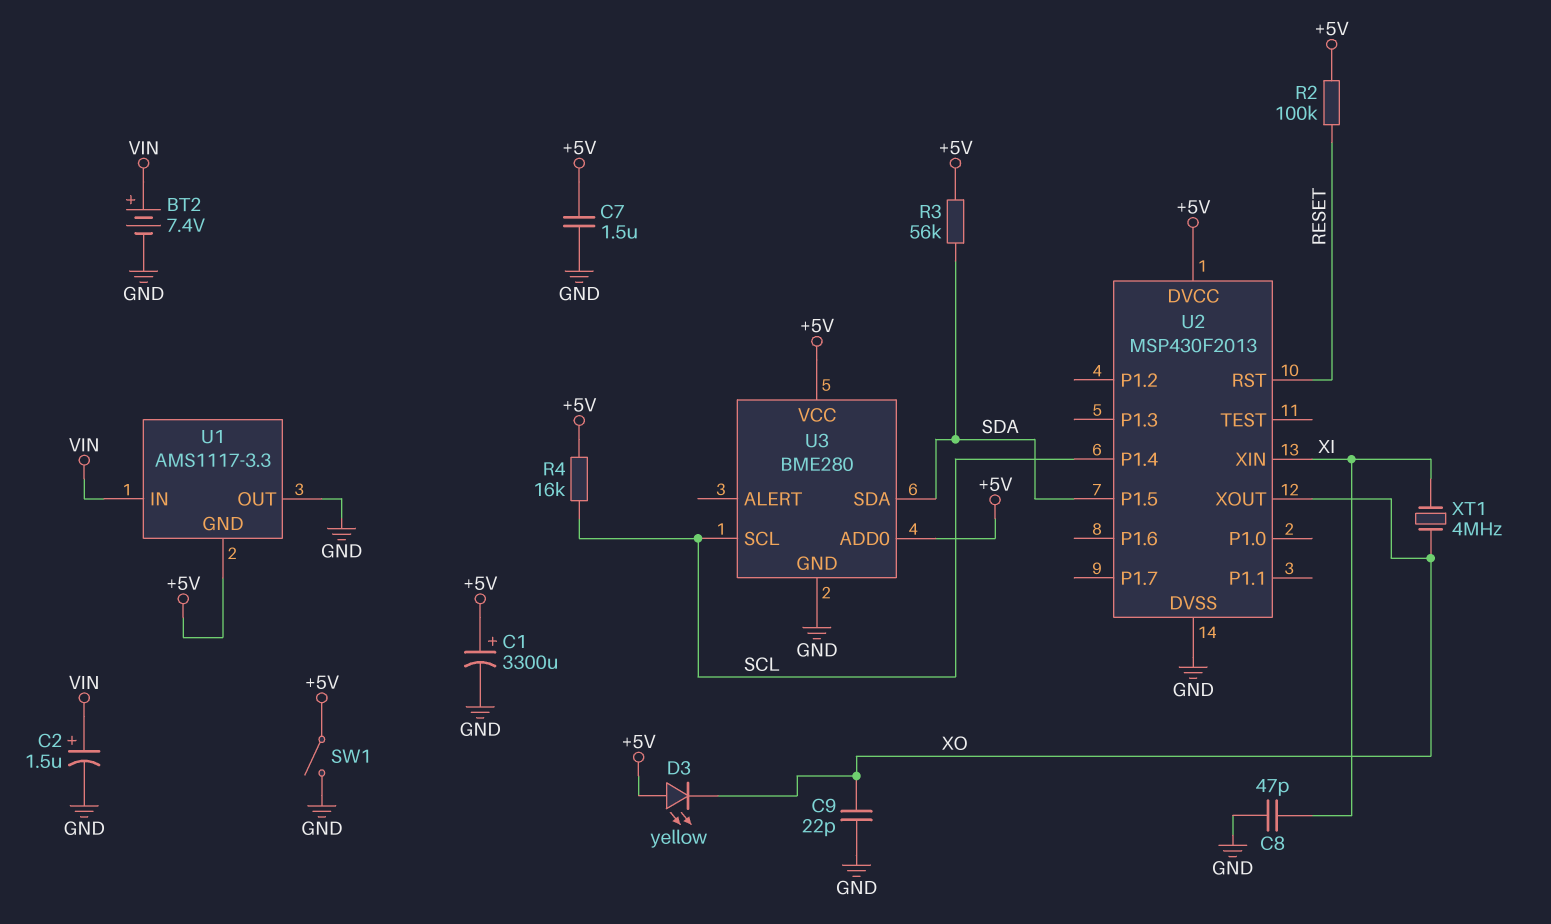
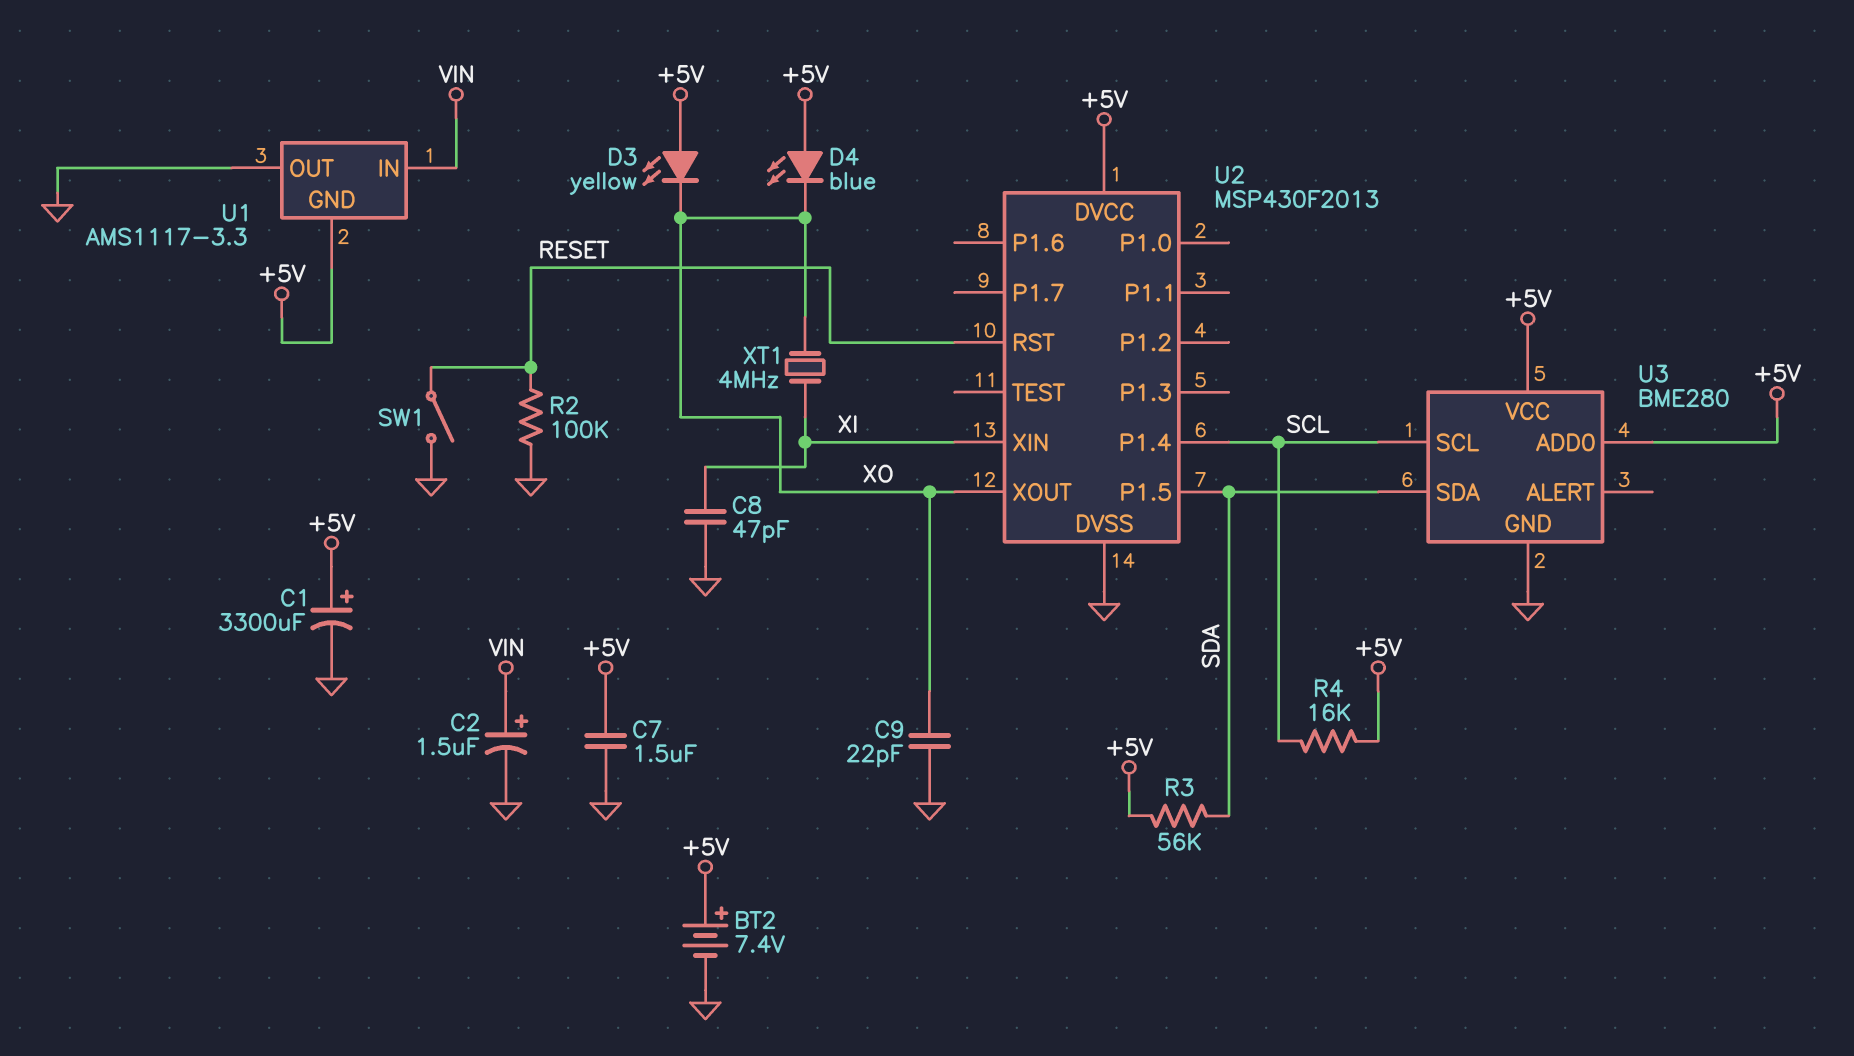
BT2: 7.4V (plus VIN, minus GND) -> 7.4V (plus +5V, minus GND)
D4: none -> LED blue (A +5V, K XO)
R2: 100k (+5V, RESET) -> 100k (GND, RESET)
SW1: switch (+5V, GND) -> switch (GND, RESET)

